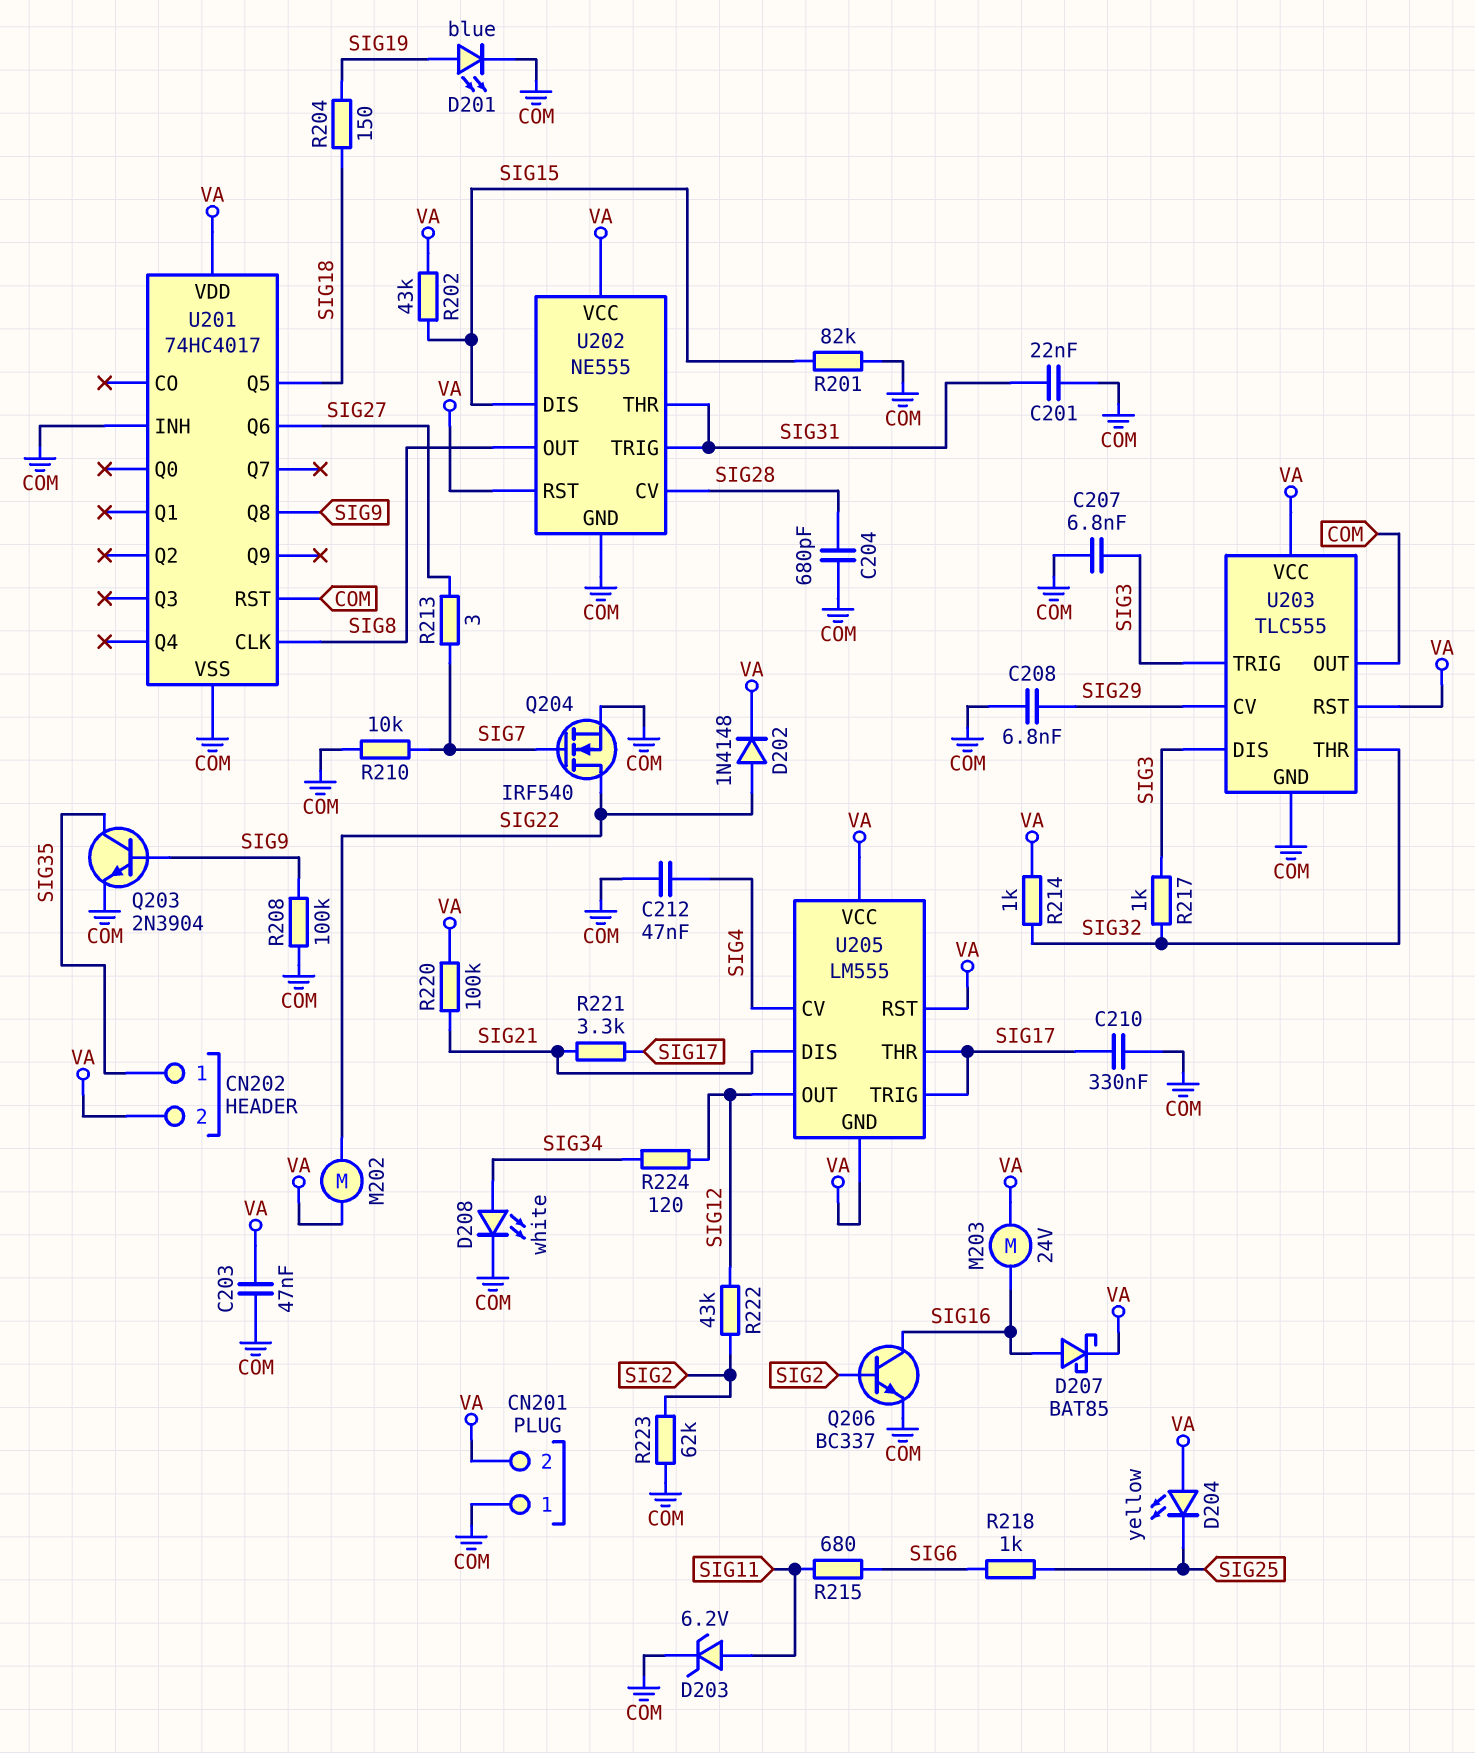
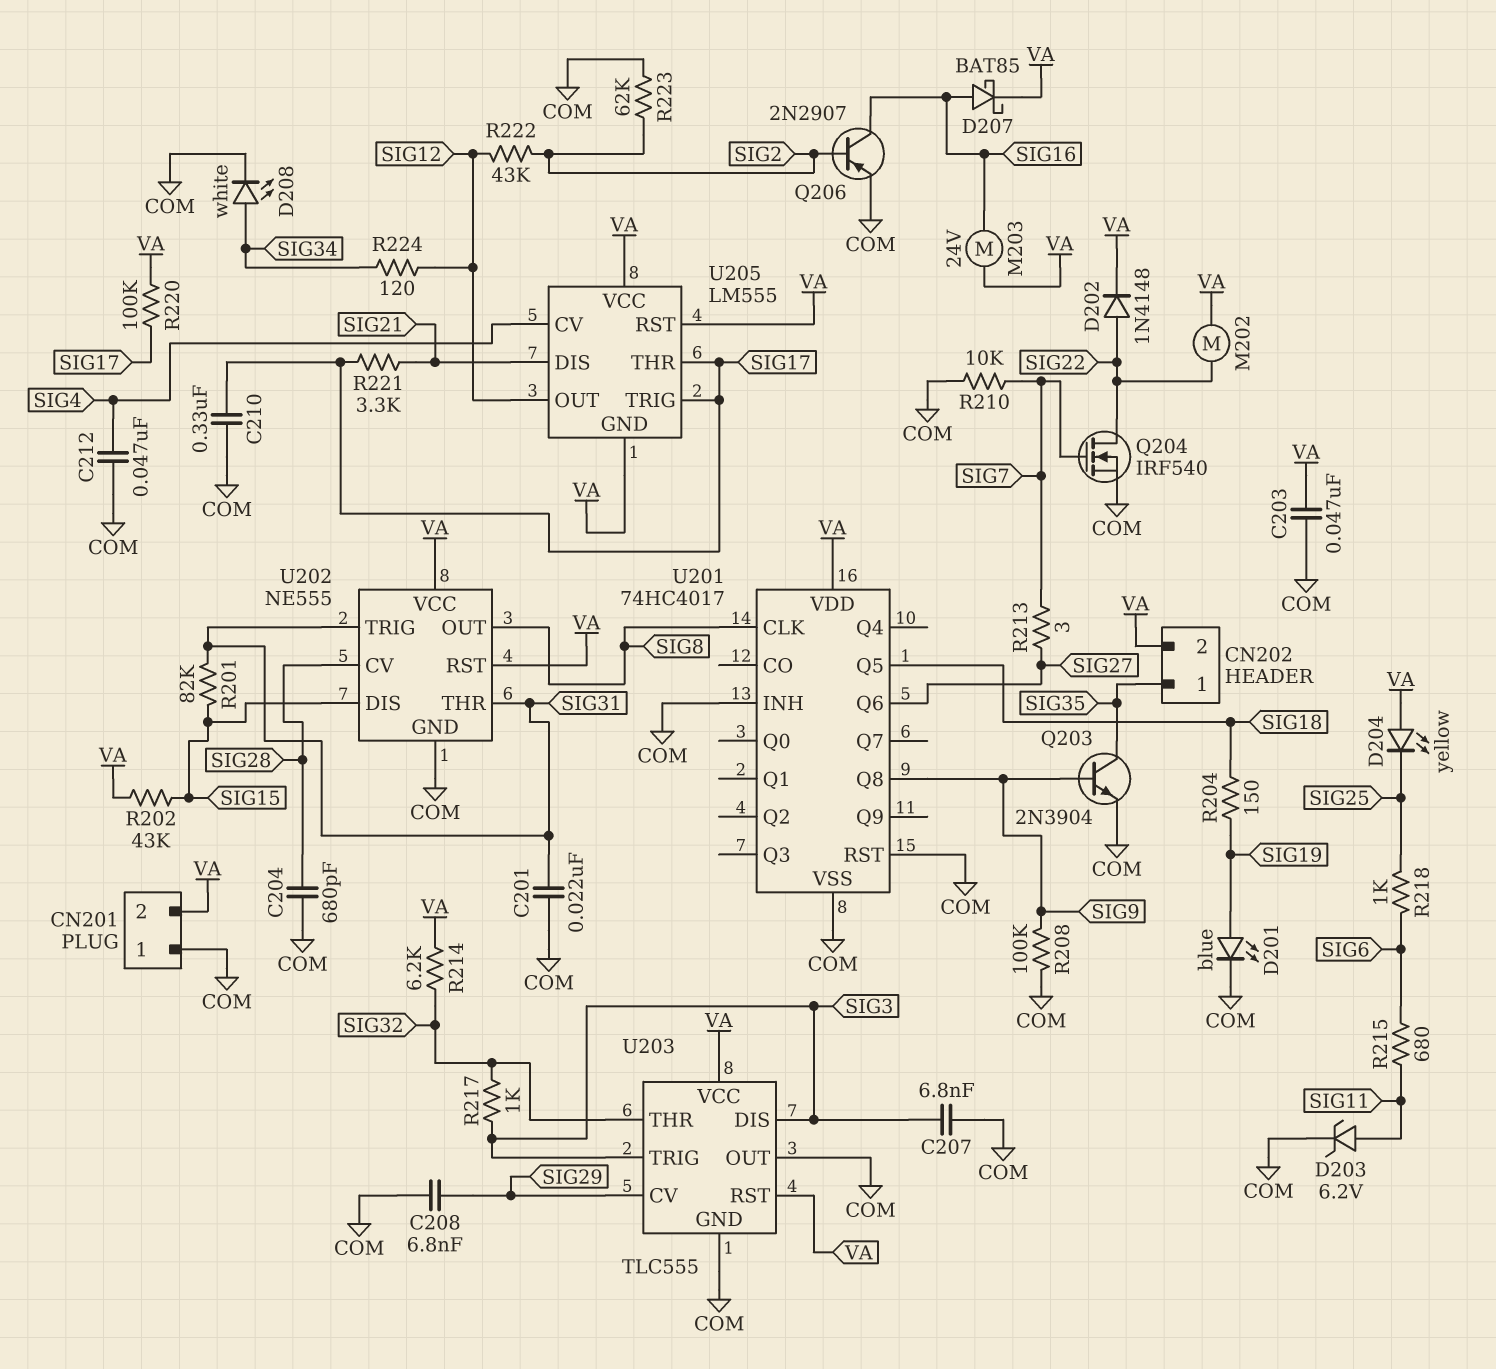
Q206: NPN BC337 (B SIG2, C SIG16, E COM) -> PNP 2N2907 (B SIG2, C SIG16, E COM)
R201: 82k (COM, SIG15) -> 82k (SIG15, SIG31)
R214: 1k (SIG32, VA) -> 6.2k (SIG32, VA)
R220: 100k (SIG21, VA) -> 100k (SIG17, VA)

